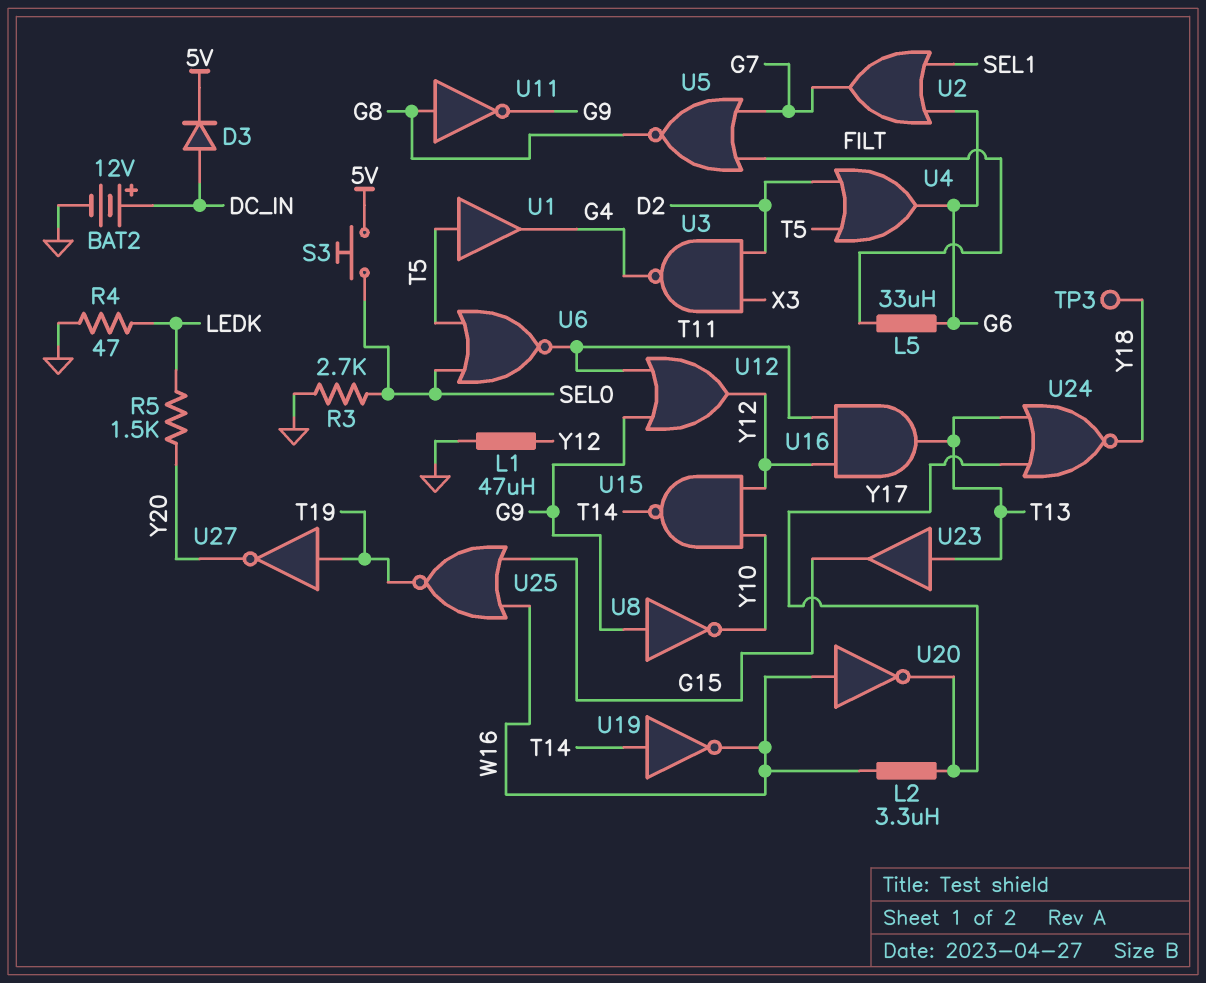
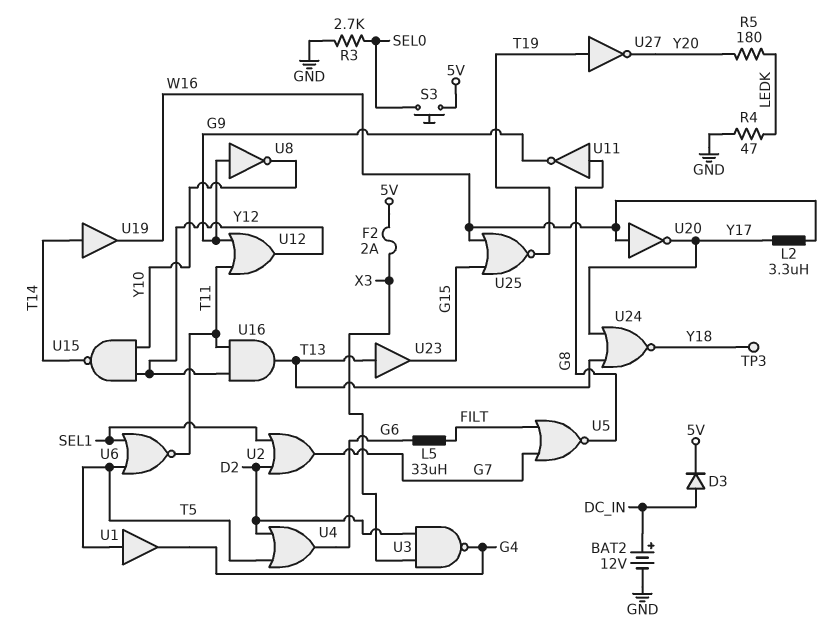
F2: none -> 2A (5V, X3)
L1: 47uH (GND, Y12) -> none
R5: 1.5k (LEDK, Y20) -> 180 (LEDK, Y20)
U2: OR (in G6, in SEL1, out G7) -> OR (in D2, in SEL1, out G7)
U6: NOR (in SEL0, in T5, out T11) -> NOR (in SEL1, in T5, out T11)
U19: NOT (in T14, out W16) -> buffer (in T14, out W16)

